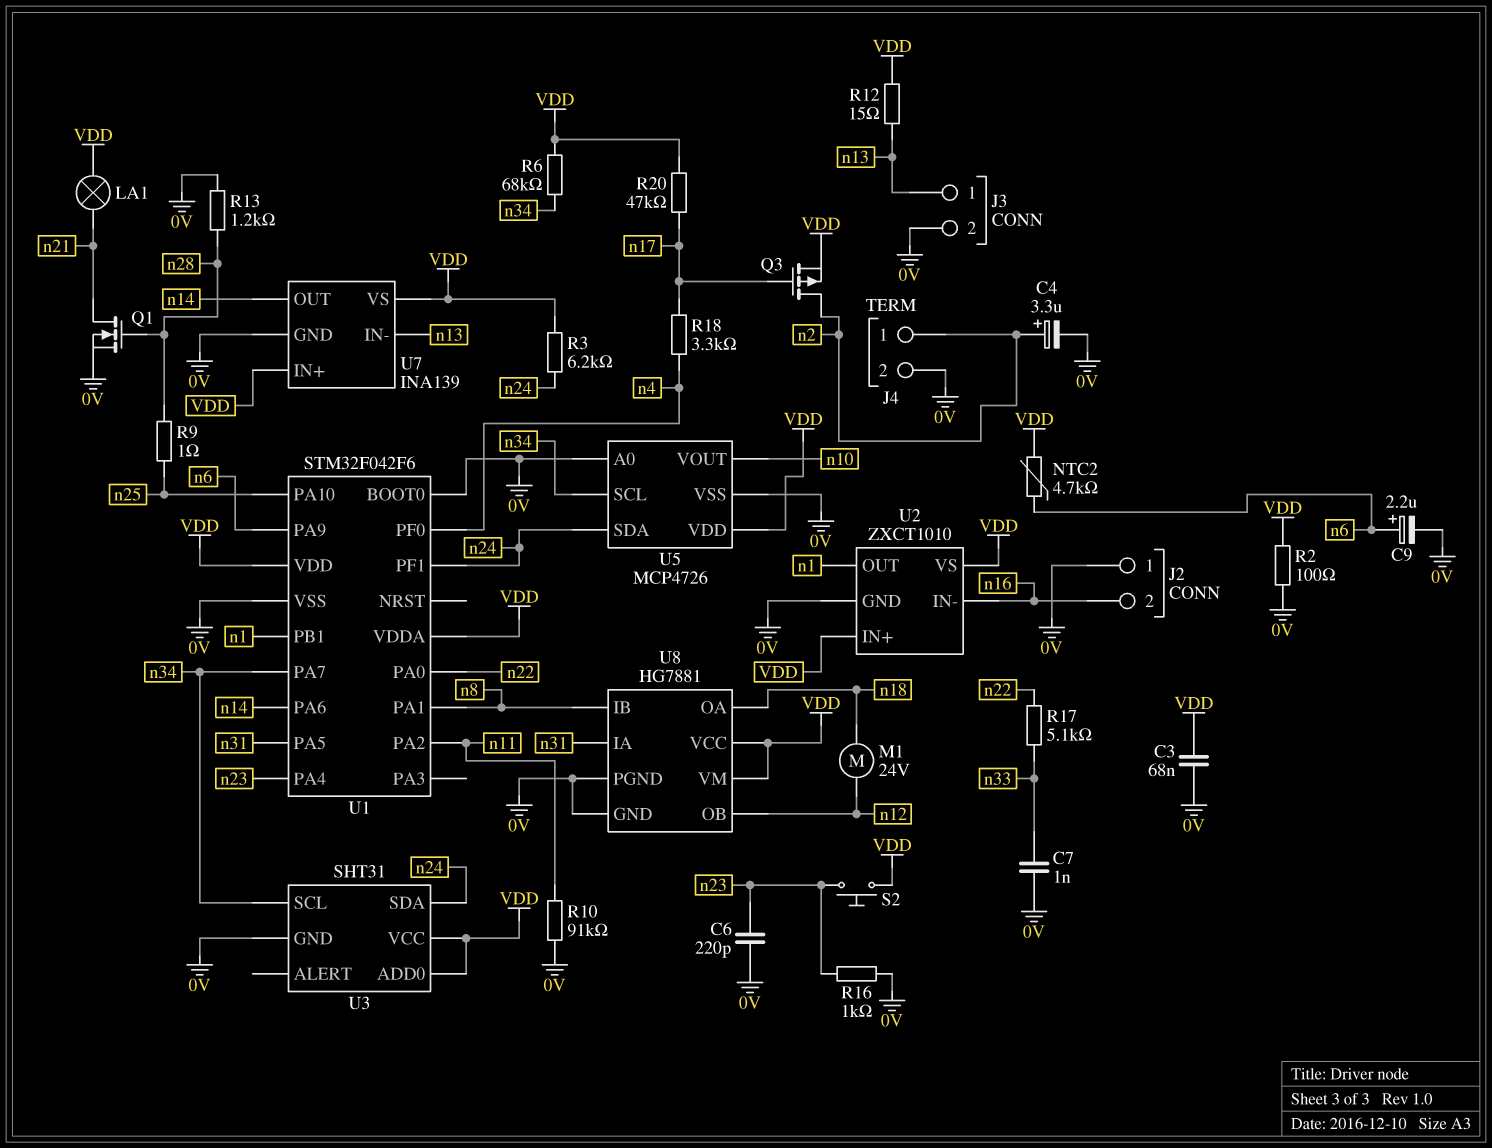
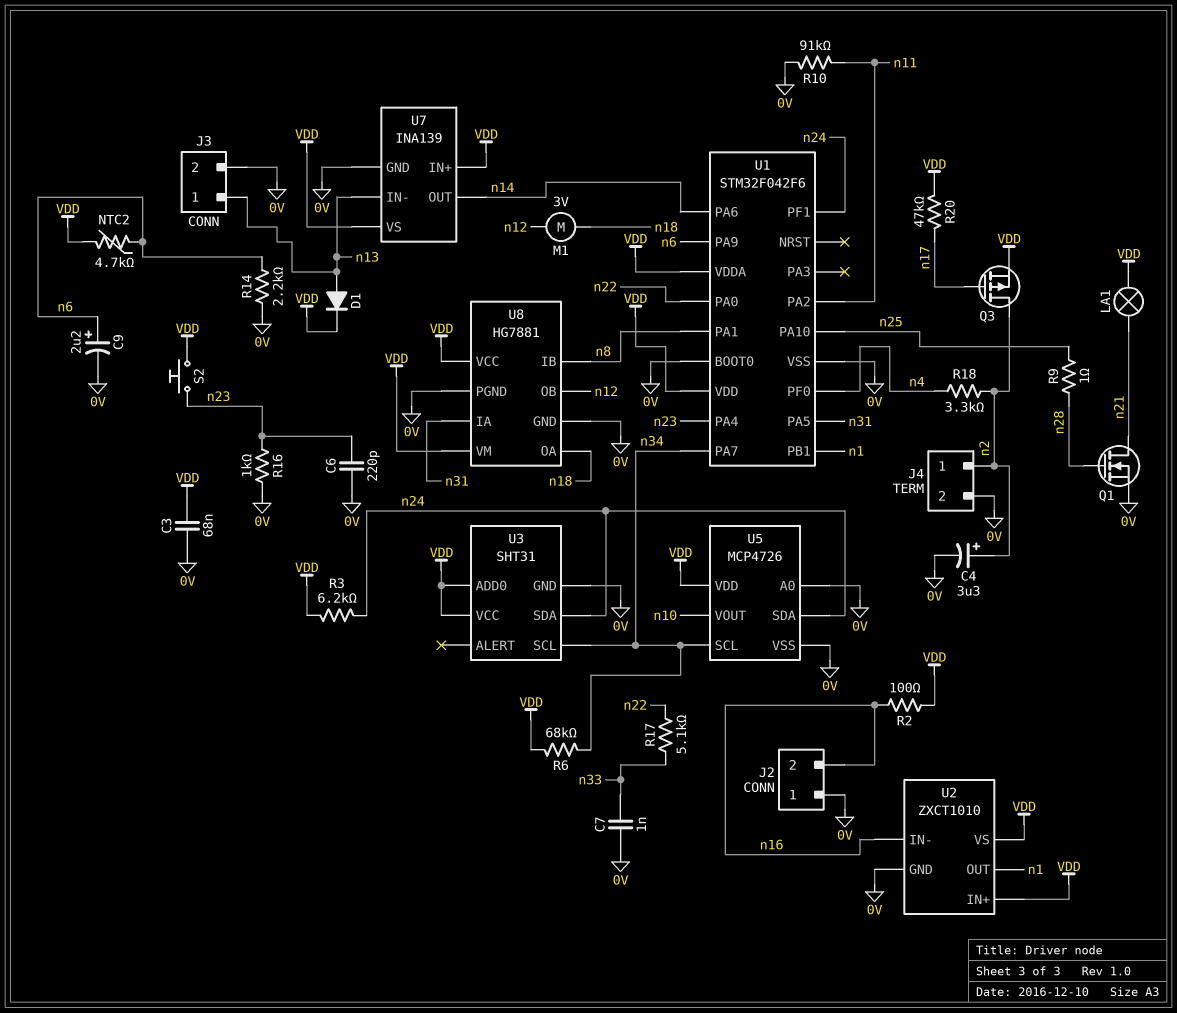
D1: none -> diode (A n13, K VDD)
M1: motor 24V (n12, n18) -> motor 3V (n12, n18)
R2: 100 (0V, VDD) -> 100 (VDD, n16)
R12: 15 (VDD, n13) -> none
R13: 1.2k (0V, n28) -> none
R14: none -> 2.2k (0V, n6)
R18: 3.3k (n4, n17) -> 3.3k (n2, n4)

